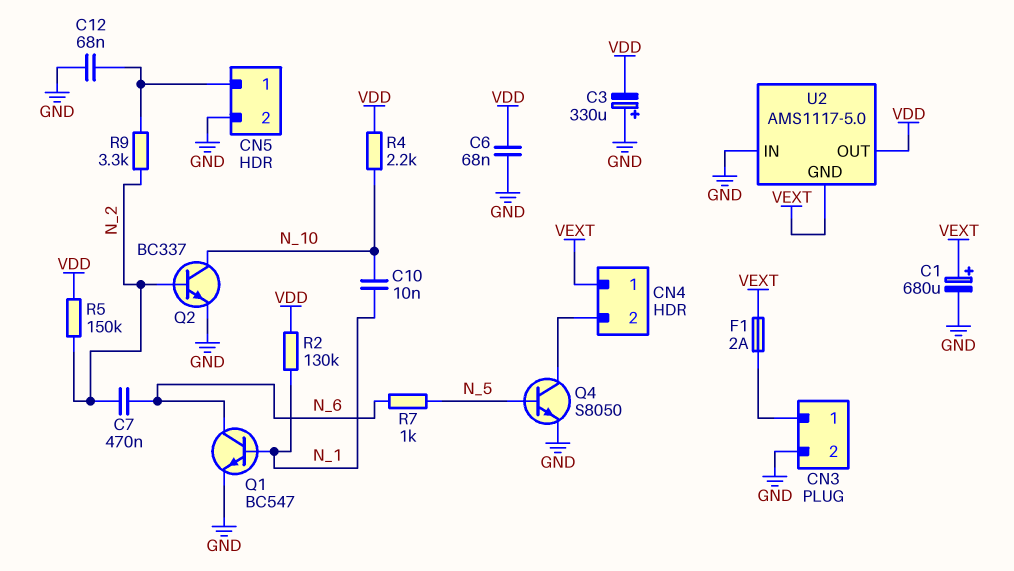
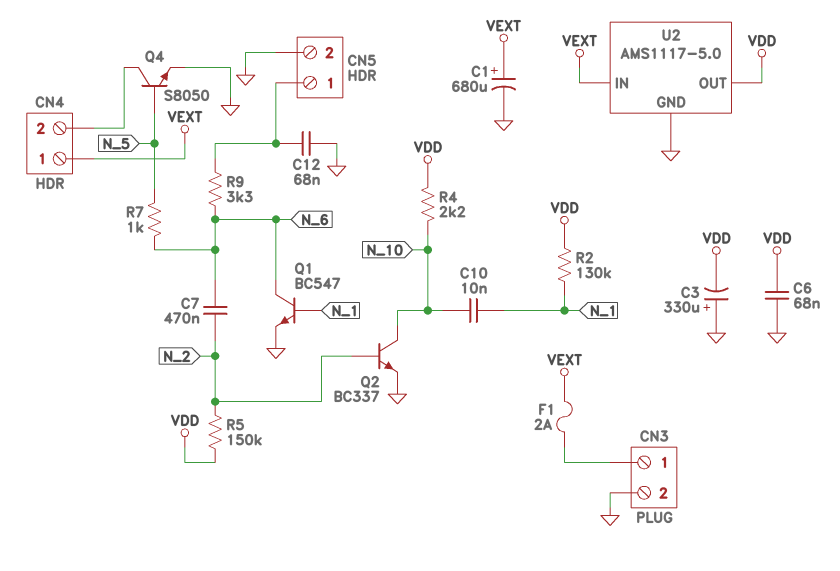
R9: 3.3k (CN5/1, N_2) -> 3.3k (CN5/1, N_6)
U2 pin GND: VEXT -> GND
U2 pin IN: GND -> VEXT

